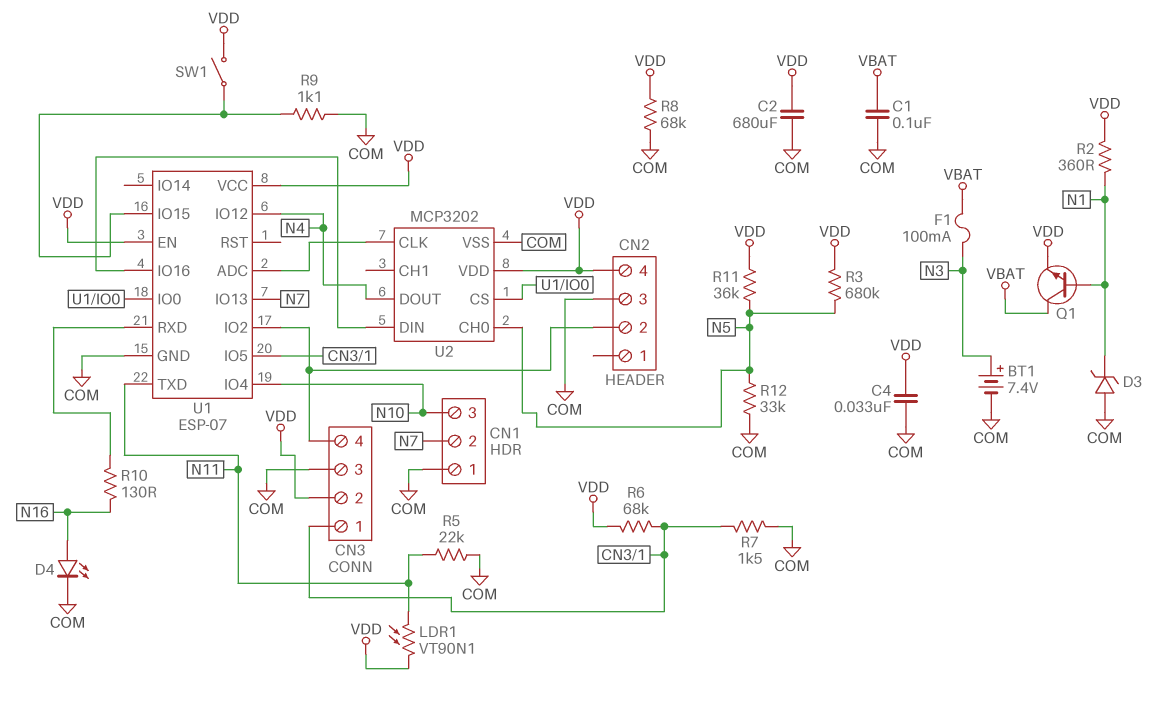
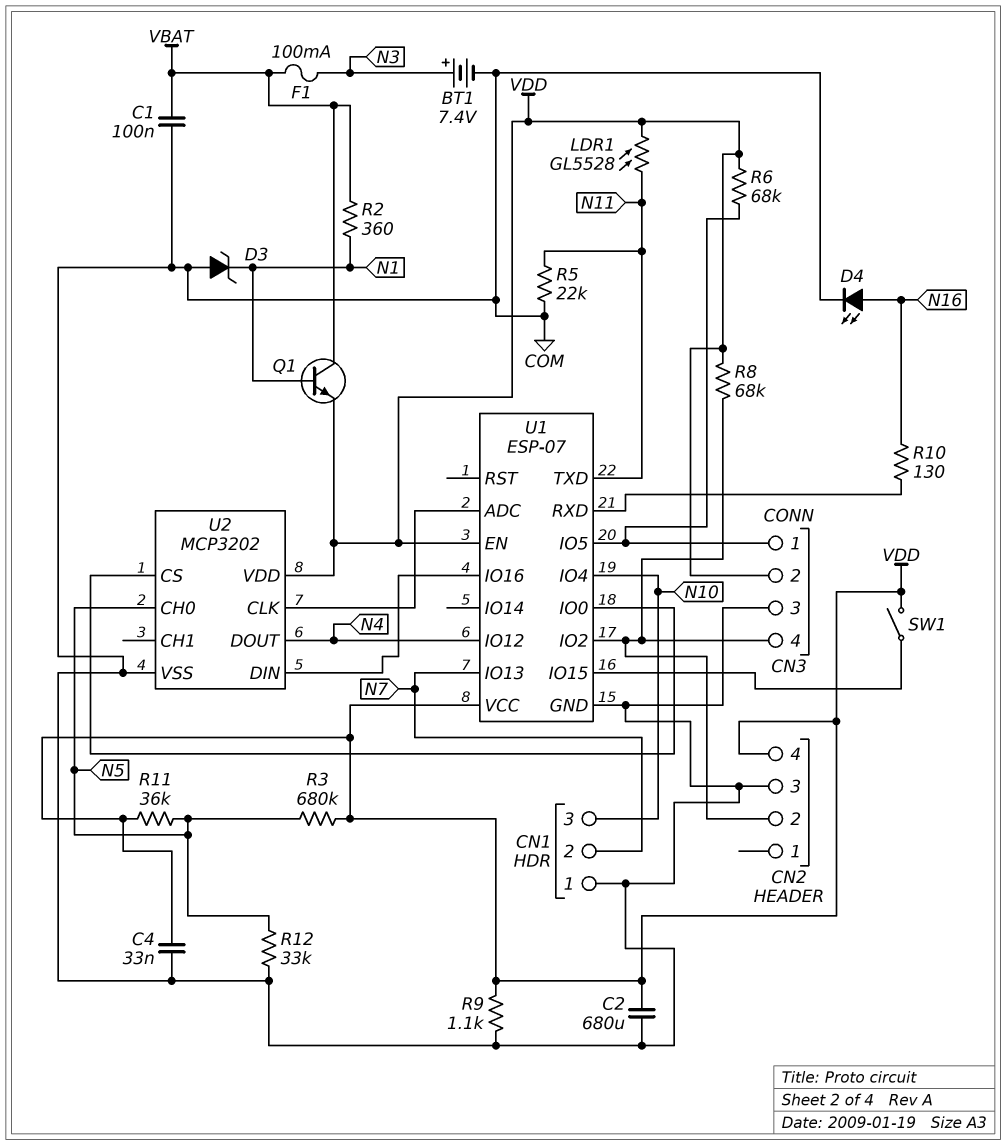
LDR1: VT90N1 (N11, VDD) -> GL5528 (N11, VDD)
R2: 360 (N1, VDD) -> 360 (N1, VBAT)
R7: 1.5k (CN3/1, COM) -> none
R8: 68k (COM, VDD) -> 68k (CN2/2, VDD)
R9: 1.1k (COM, U1/IO15) -> 1.1k (COM, VDD)

